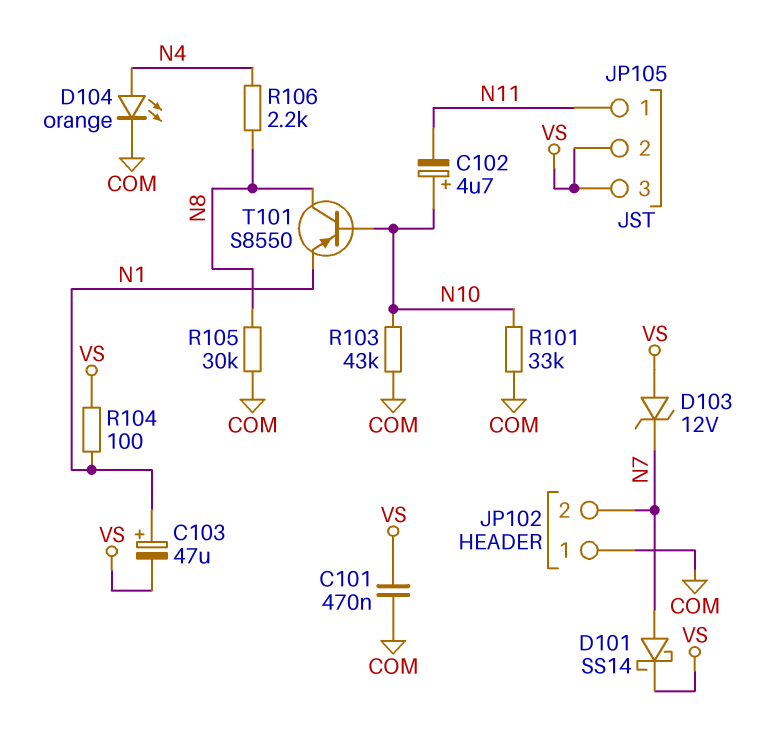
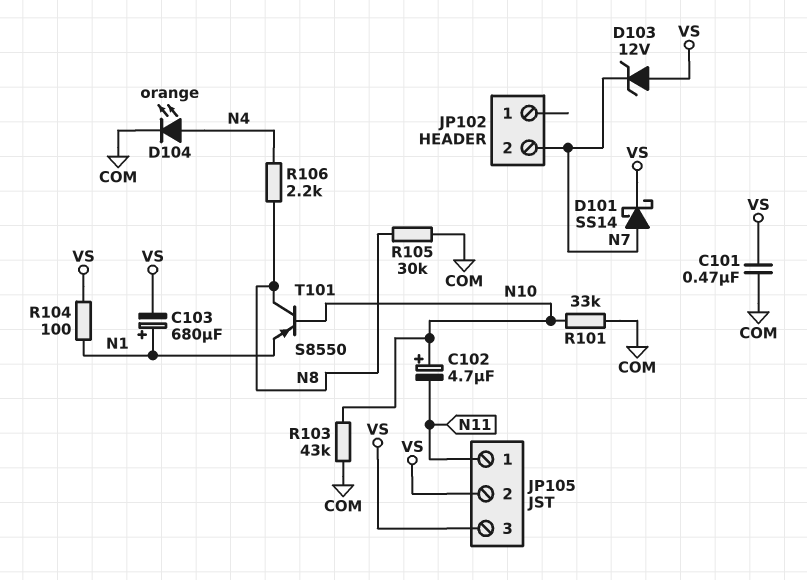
C103: 47uF (plus N1, minus VS) -> 680uF (plus N1, minus VS)
JP102 pin 1: COM -> none

